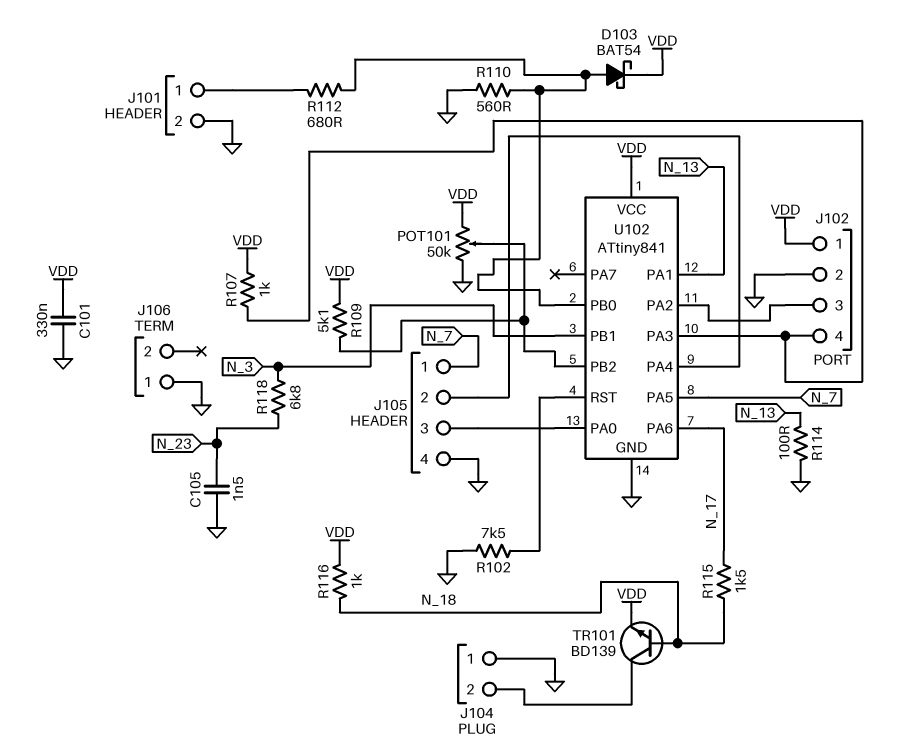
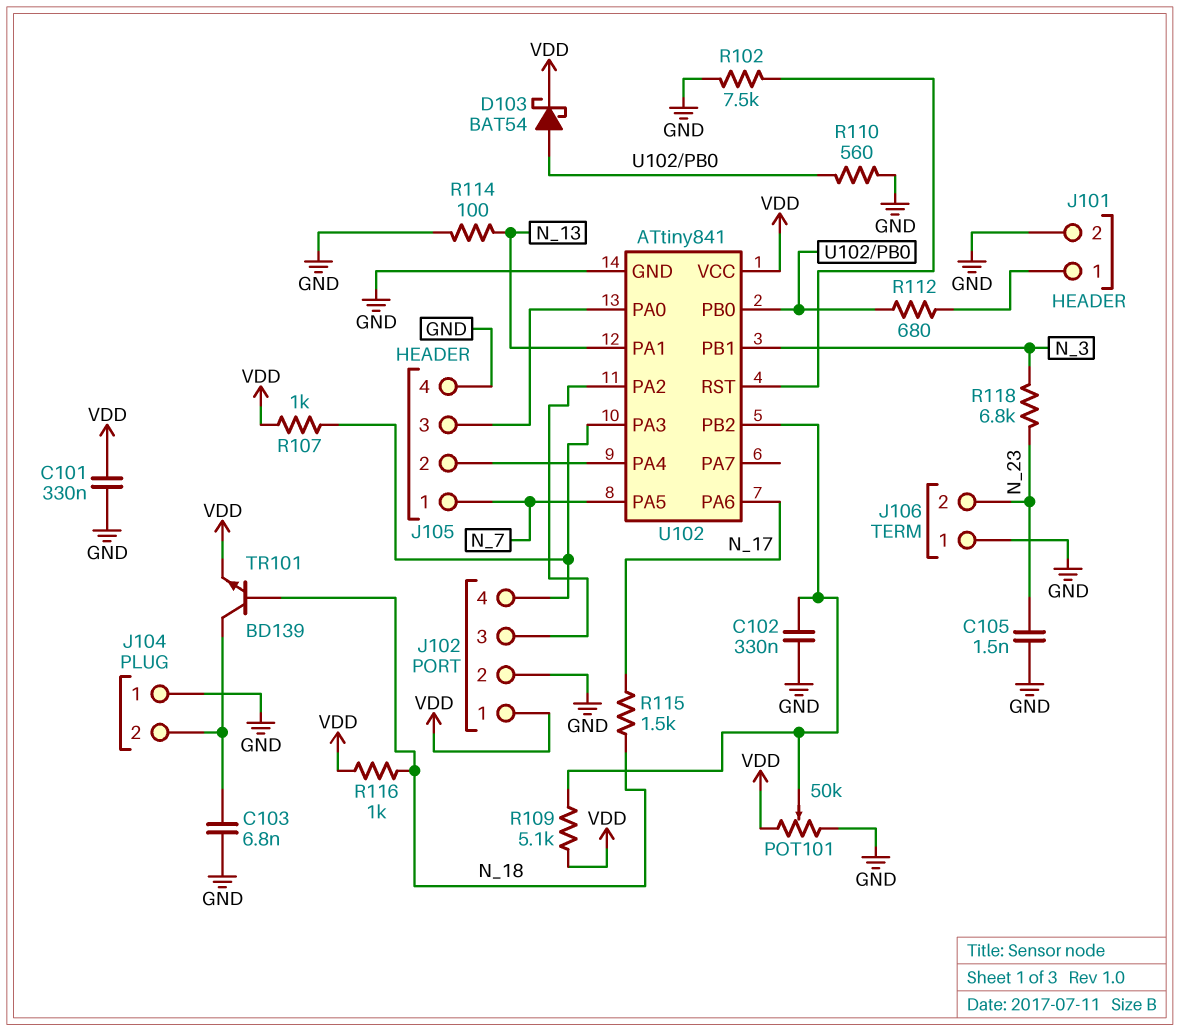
C102: none -> 330nF (GND, U102/PB2)
C103: none -> 6.8nF (GND, J104/2)
J106 pin 2: none -> N_23

